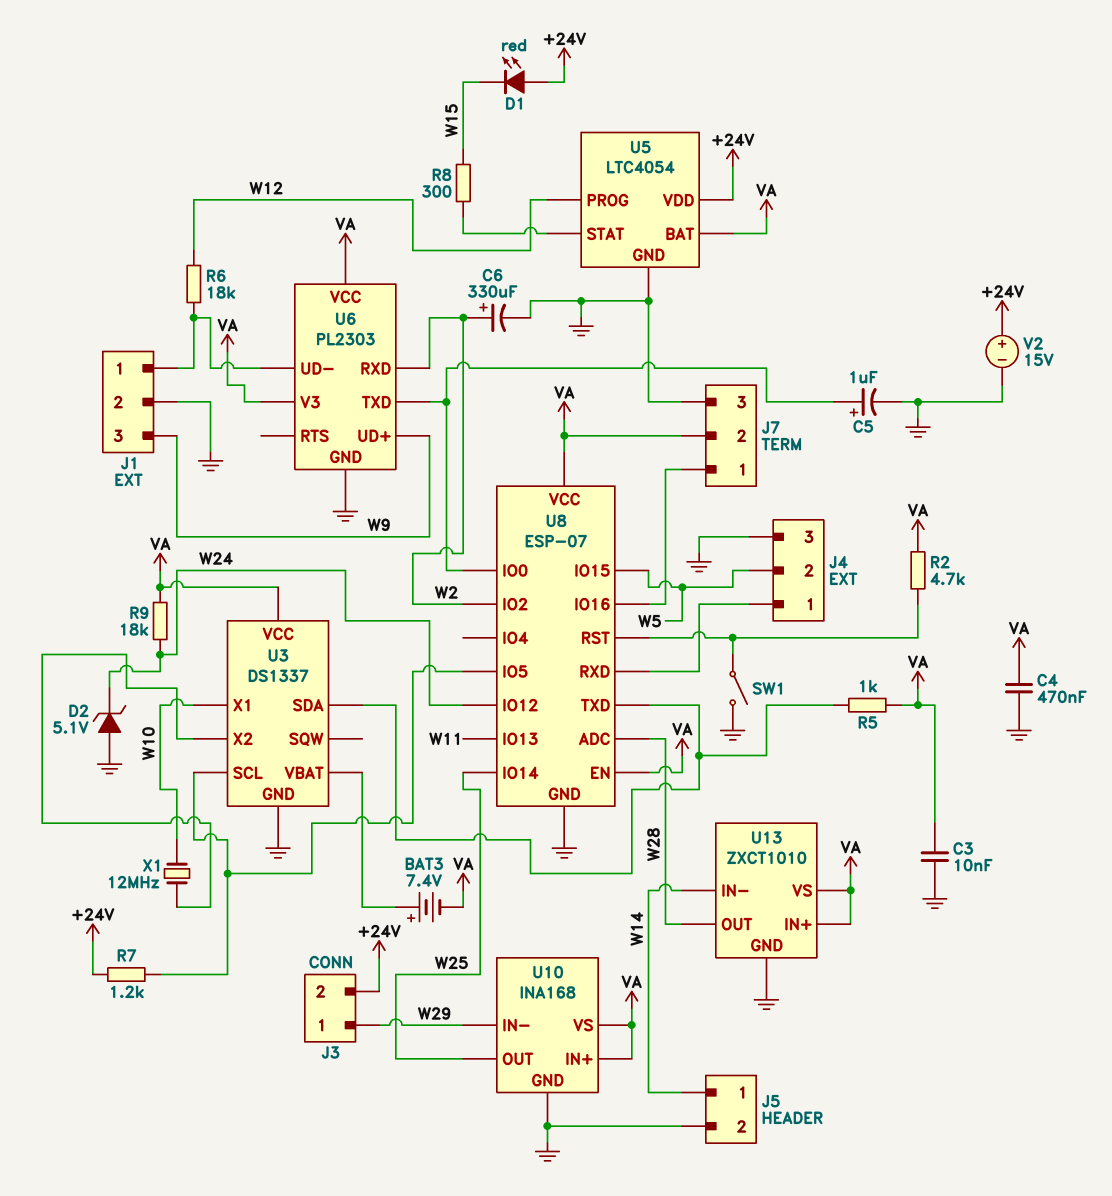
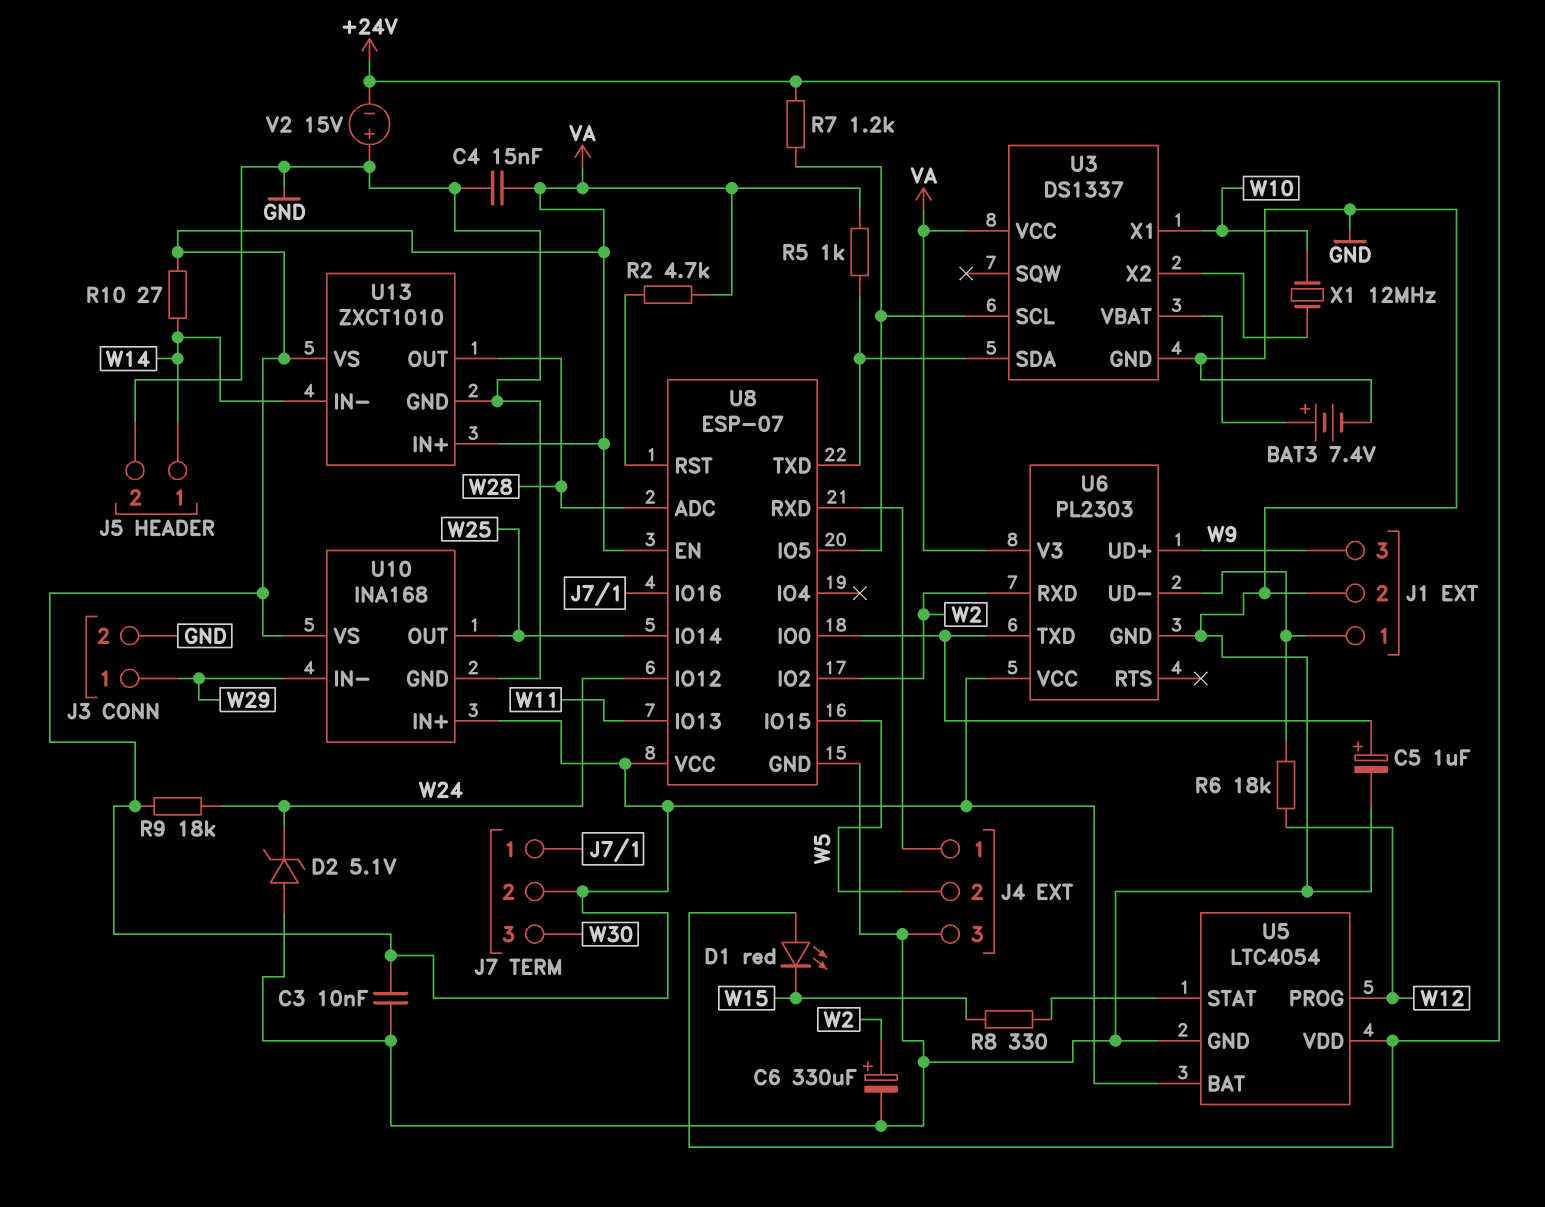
BAT3: 7.4V (plus U3/VBAT, minus VA) -> 7.4V (plus U3/VBAT, minus GND)
C4: 470nF (GND, VA) -> 15nF (GND, VA)
J3 pin 2: +24V -> GND
J7 pin 3: GND -> W30
R8: 300 (U5/STAT, W15) -> 330 (U5/STAT, W15)
R10: none -> 27 (VA, W14)
SW1: switch (GND, U8/RST) -> none
V2: 15V (plus +24V, minus GND) -> 15V (plus GND, minus +24V)

